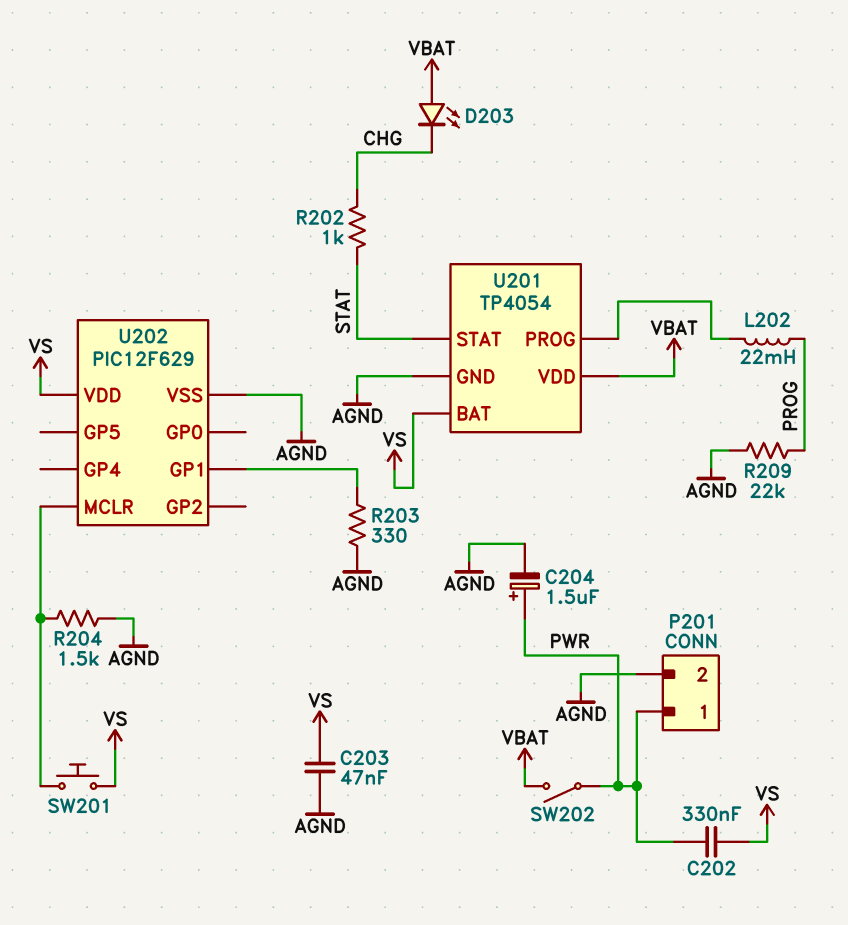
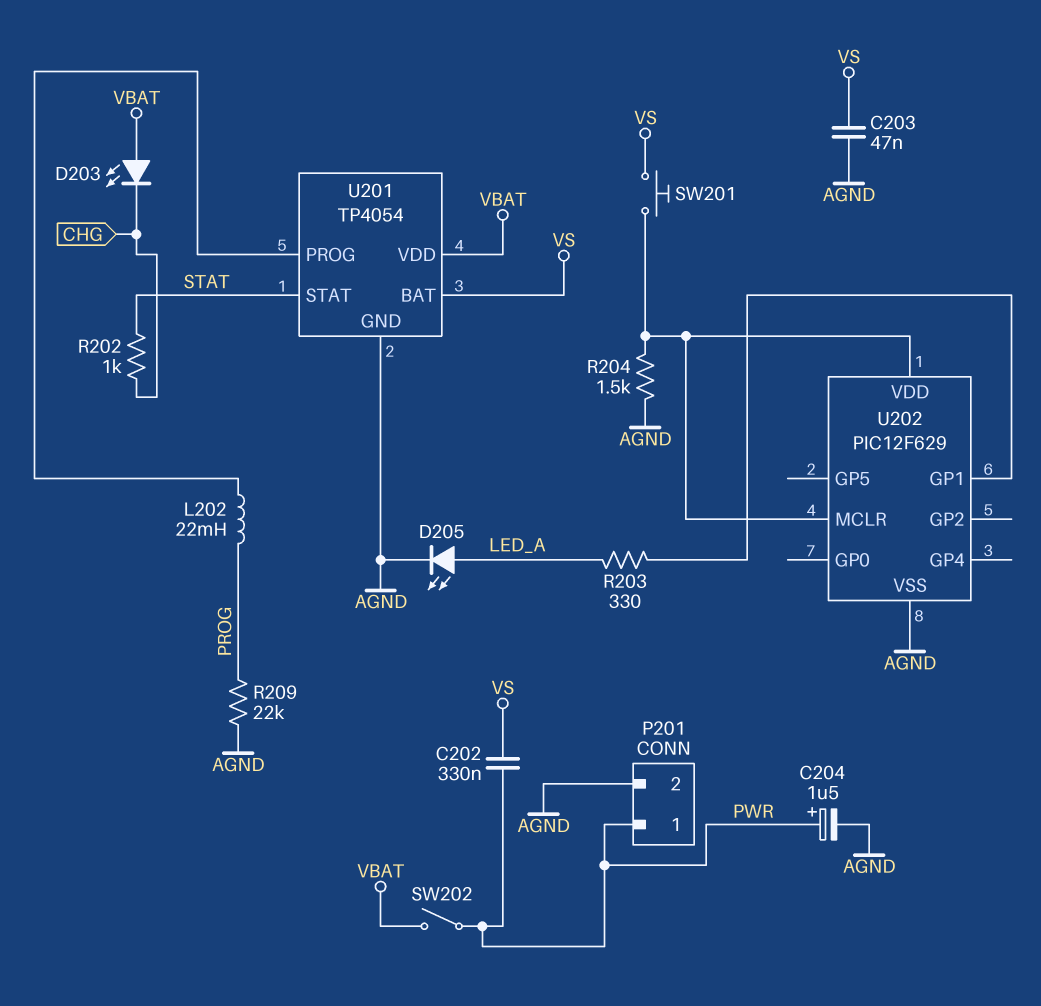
D205: none -> LED (A LED_A, K AGND)
R203: 330 (AGND, U202/GP1) -> 330 (LED_A, U202/GP1)
U202 pin VDD: VS -> U202/MCLR

